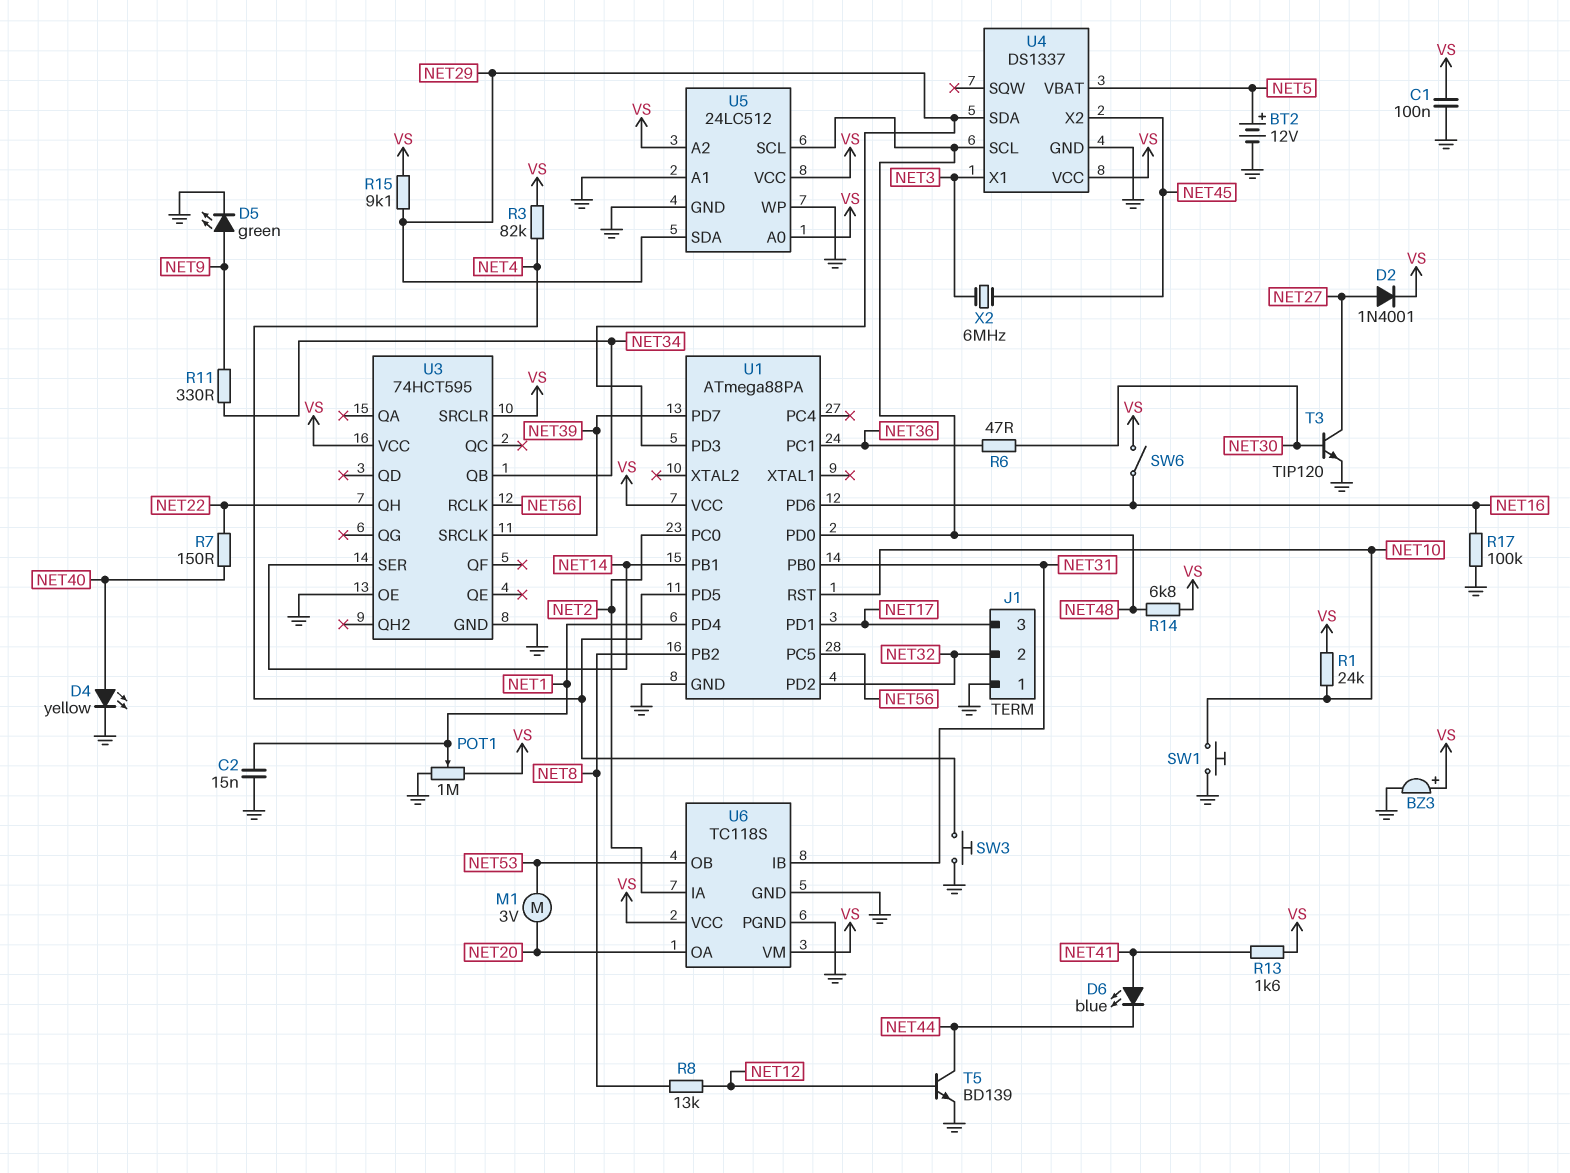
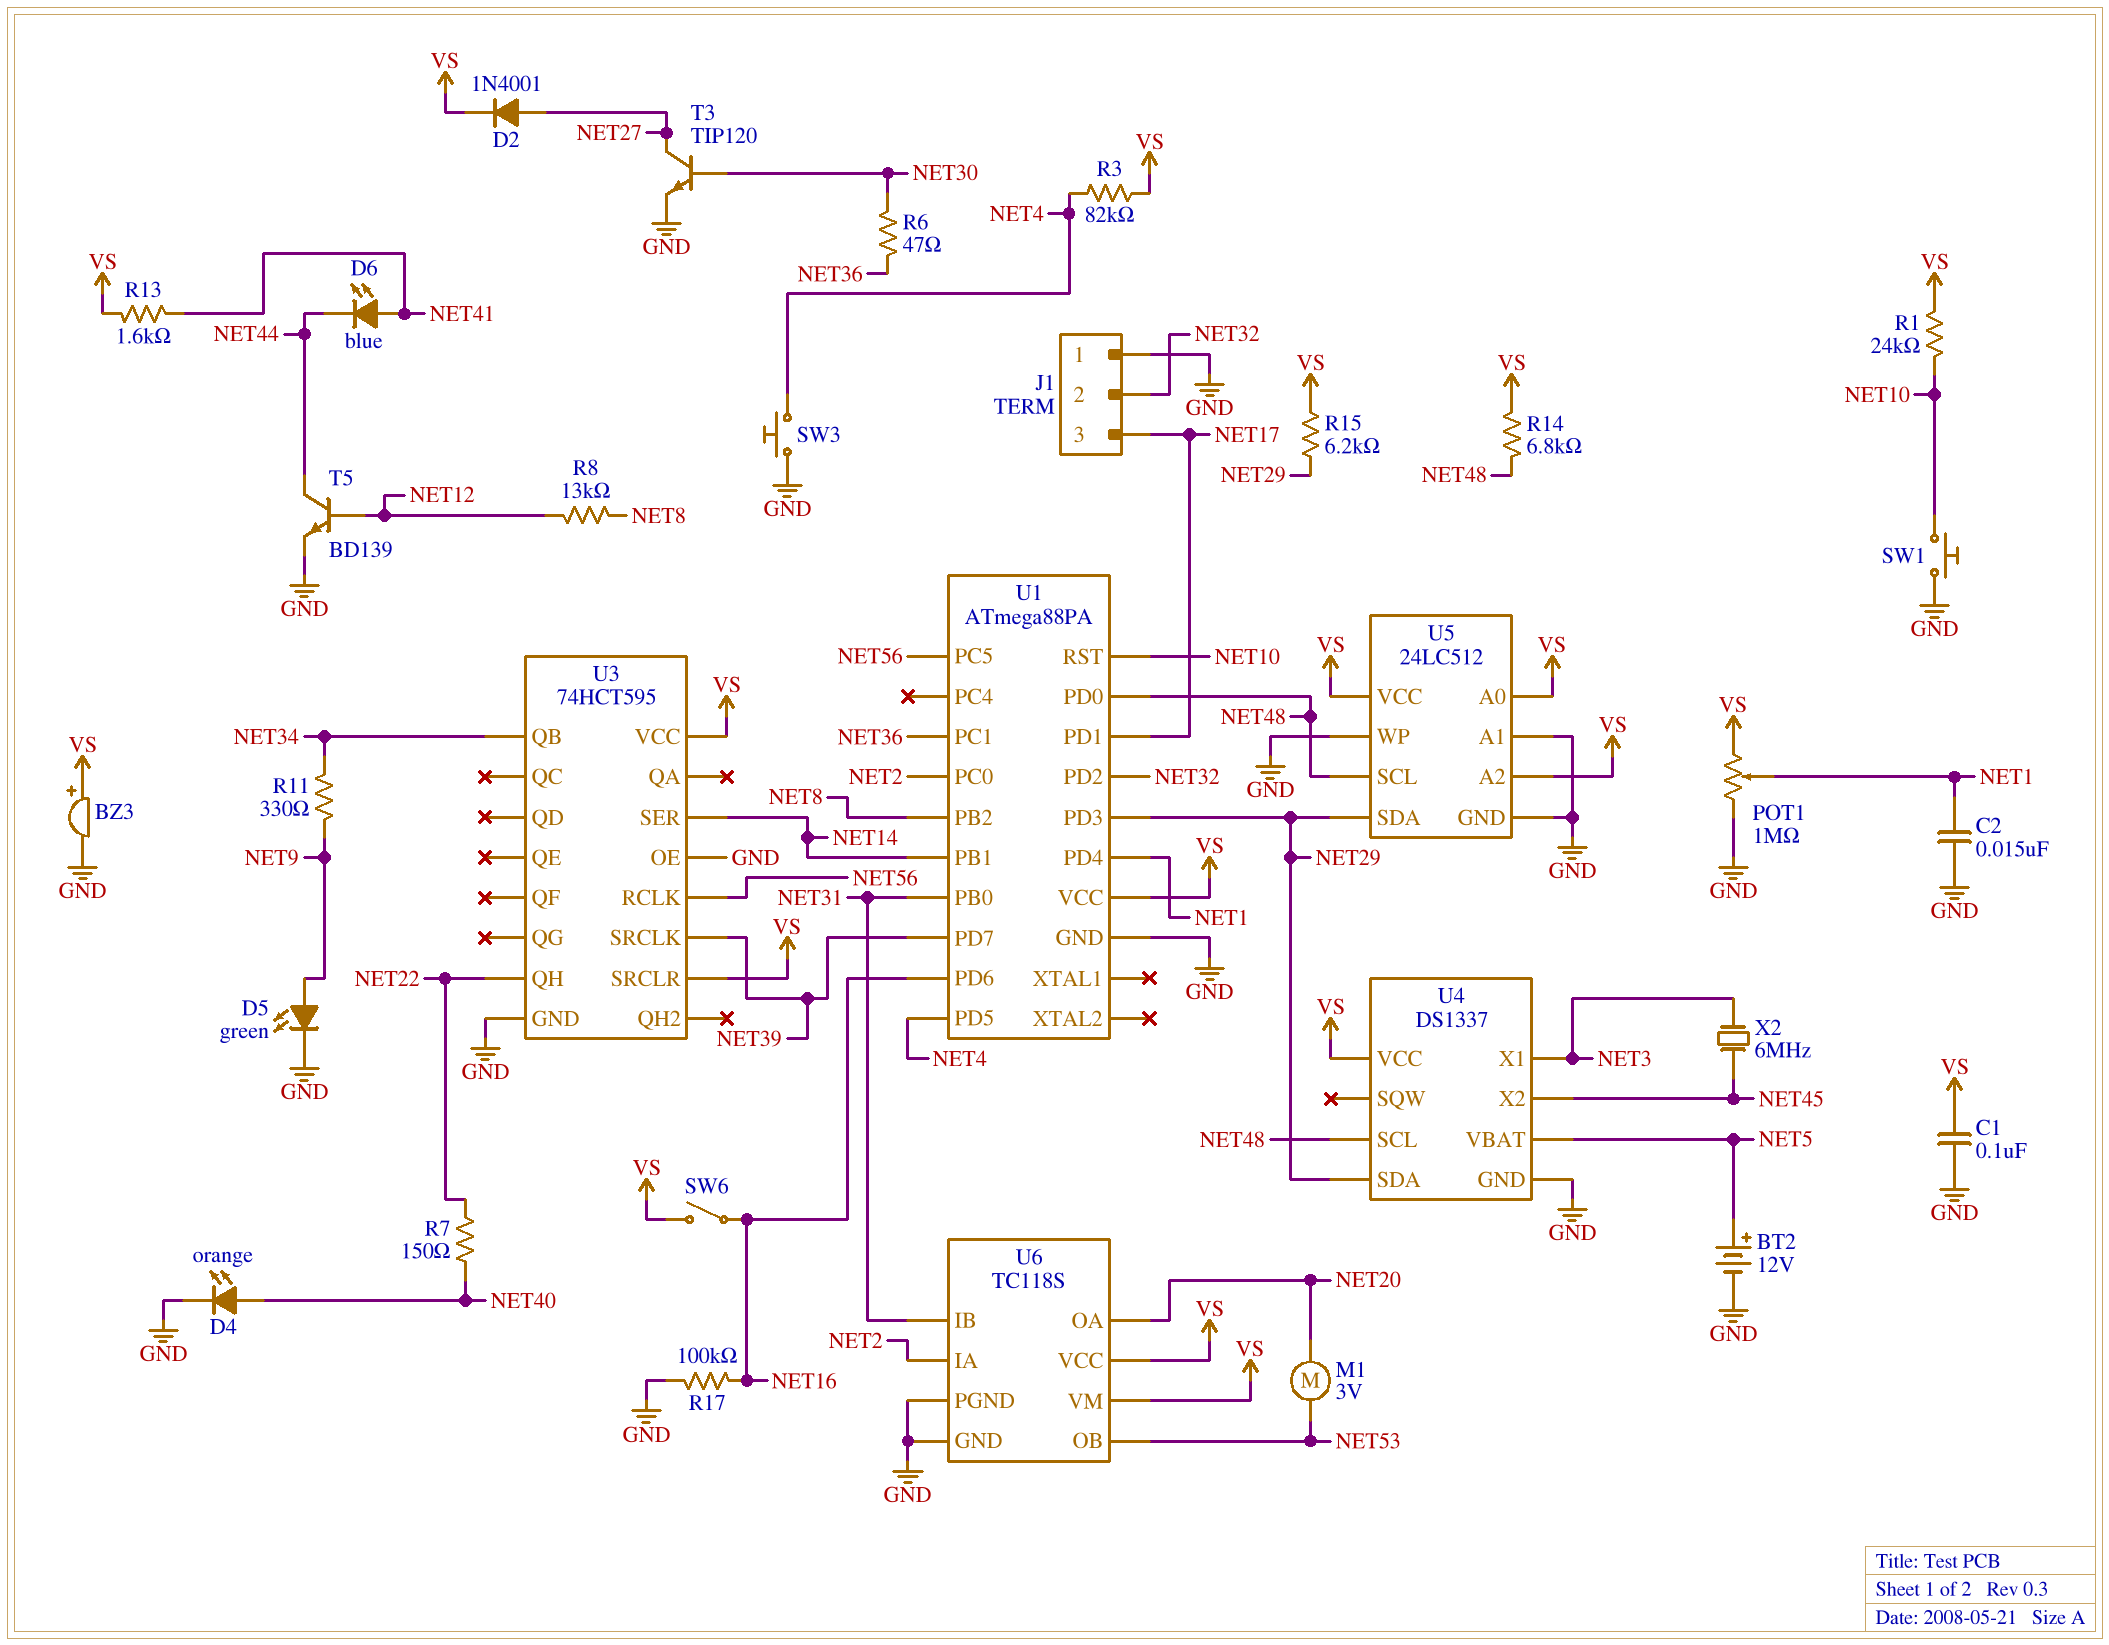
D4: LED yellow (A NET40, K GND) -> LED orange (A NET40, K GND)
R15: 9.1k (NET29, VS) -> 6.2k (NET29, VS)

